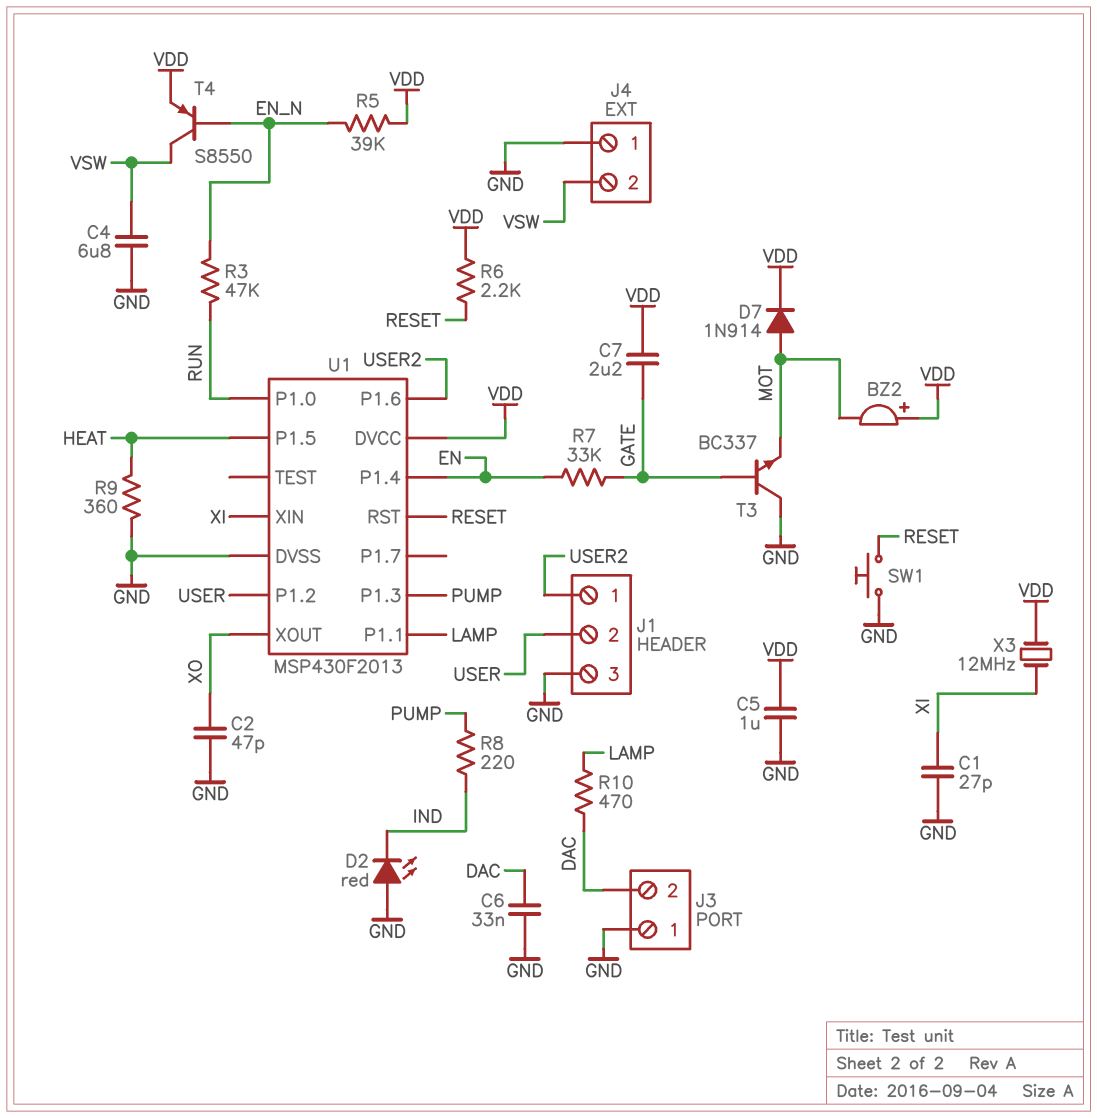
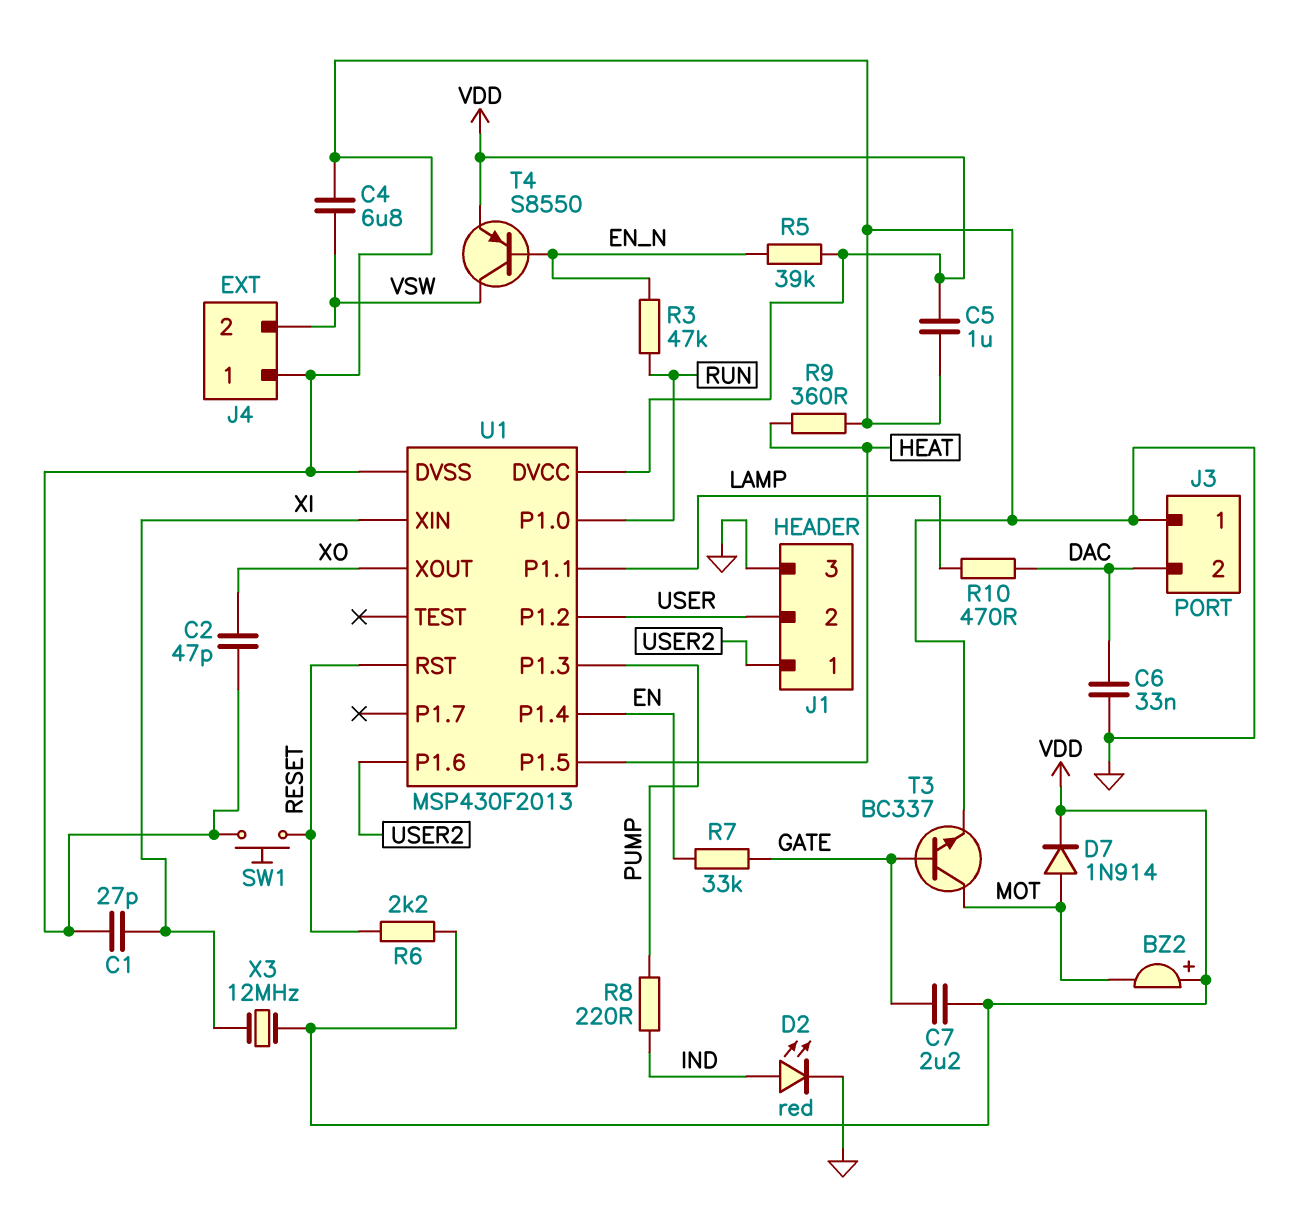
D2: LED red (A GND, K IND) -> LED red (A IND, K GND)
T3: NPN BC337 (B GATE, C GND, E MOT) -> NPN BC337 (B GATE, C MOT, E GND)

